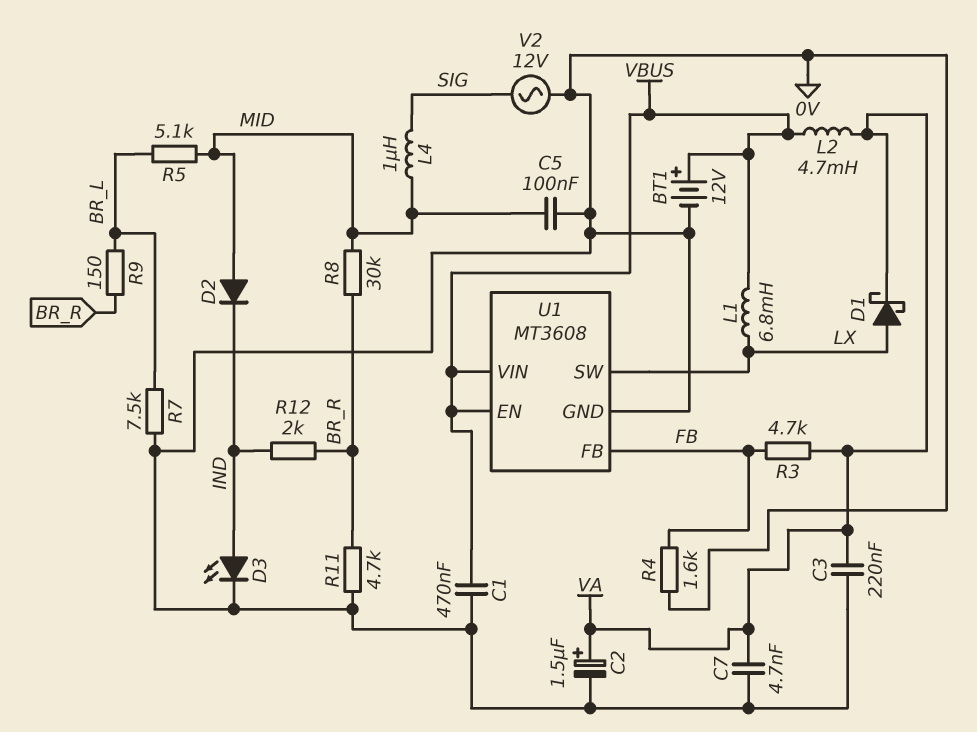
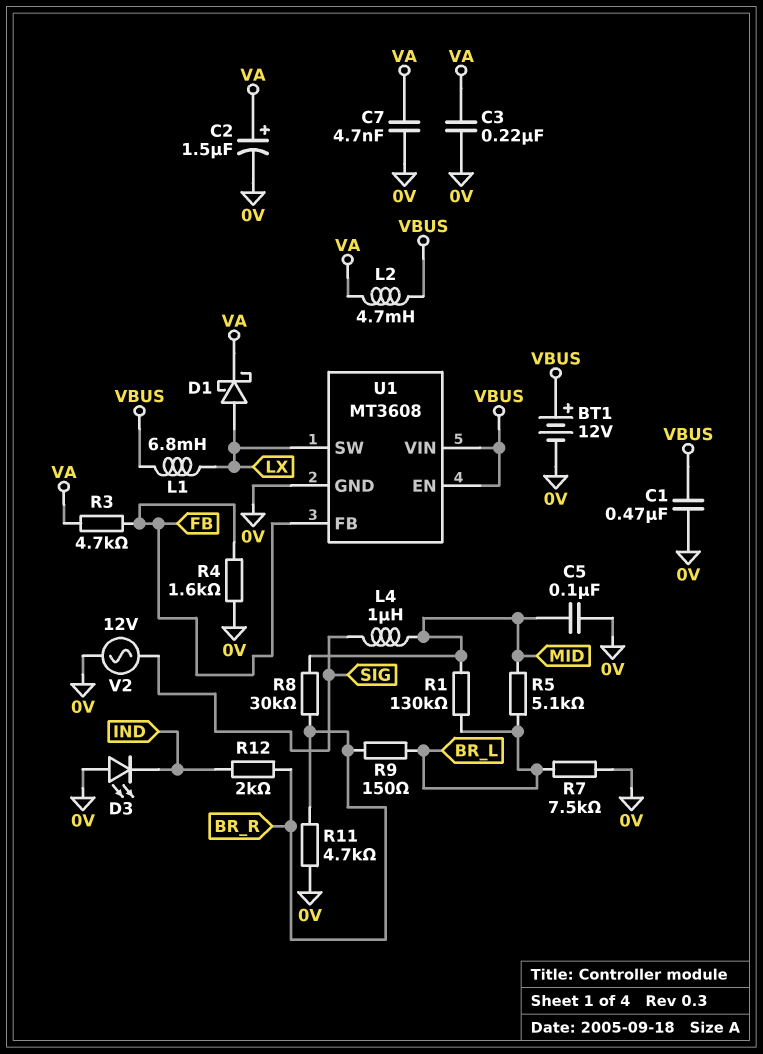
D2: diode (A MID, K IND) -> none
D3: LED (A IND, K 0V) -> LED (A 0V, K IND)
R1: none -> 130k (BR_L, MID)

